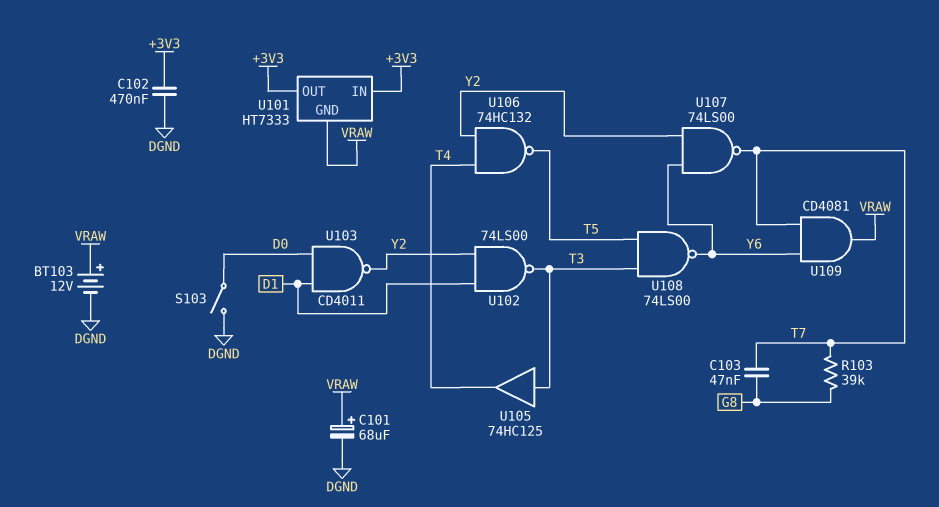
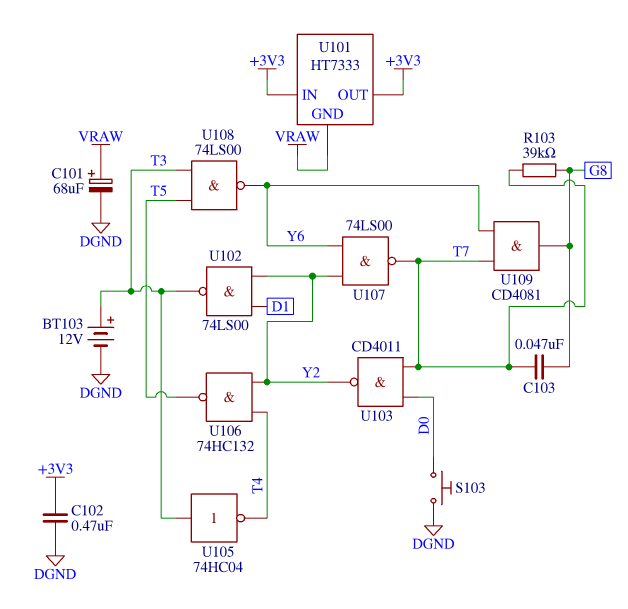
BT103: 12V (plus VRAW, minus DGND) -> 12V (plus T3, minus DGND)
S103: switch (D0, DGND) -> button (D0, DGND)
U103: NAND CD4011 (in D0, in D1, out Y2) -> NAND CD4011 (in D0, in T7, out Y2)
U105: buffer 74HC125 (in T3, out T4) -> NOT 74HC04 (in T3, out T4)
U109: AND CD4081 (in T7, in Y6, out VRAW) -> AND CD4081 (in T7, in Y6, out G8)

